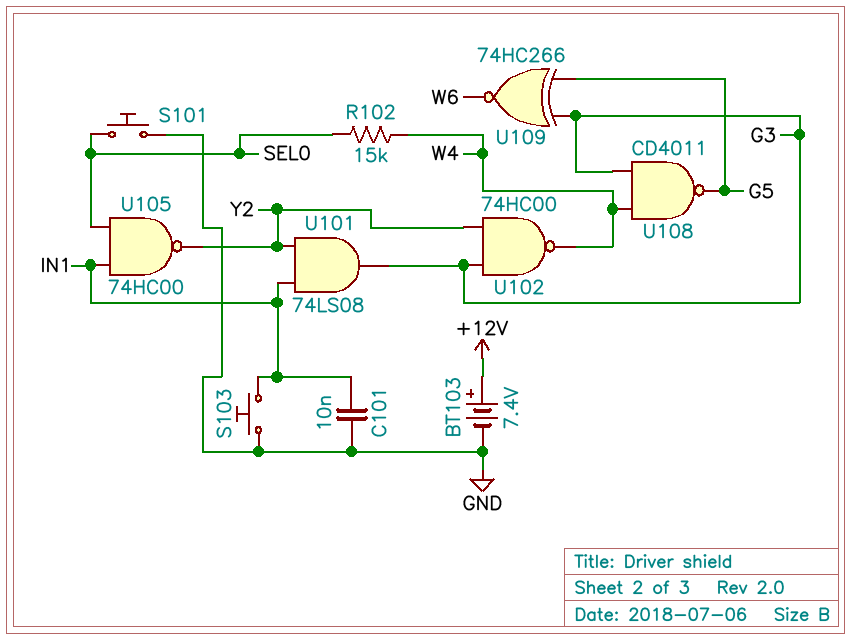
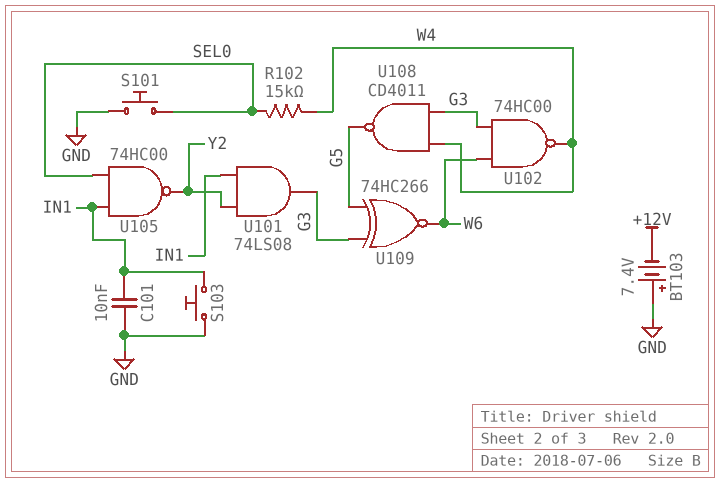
BT103: 7.4V (plus +12V, minus GND) -> 7.4V (plus GND, minus +12V)
U102: NAND 74HC00 (in G3, in Y2, out W4) -> NAND 74HC00 (in G3, in W6, out W4)

